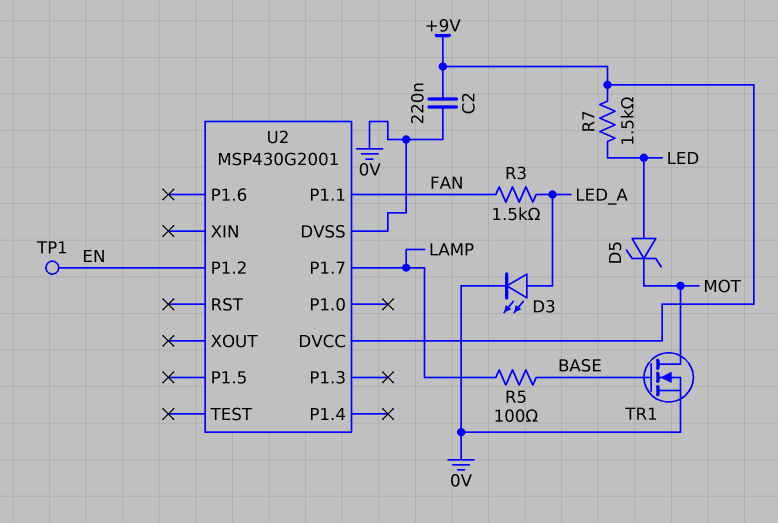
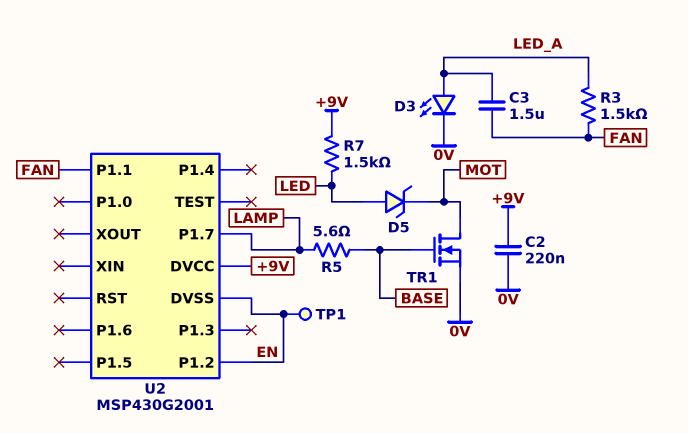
C3: none -> 1.5uF (FAN, LED_A)
R5: 100 (BASE, LAMP) -> 5.6 (BASE, LAMP)
U2 pin DVSS: 0V -> EN

